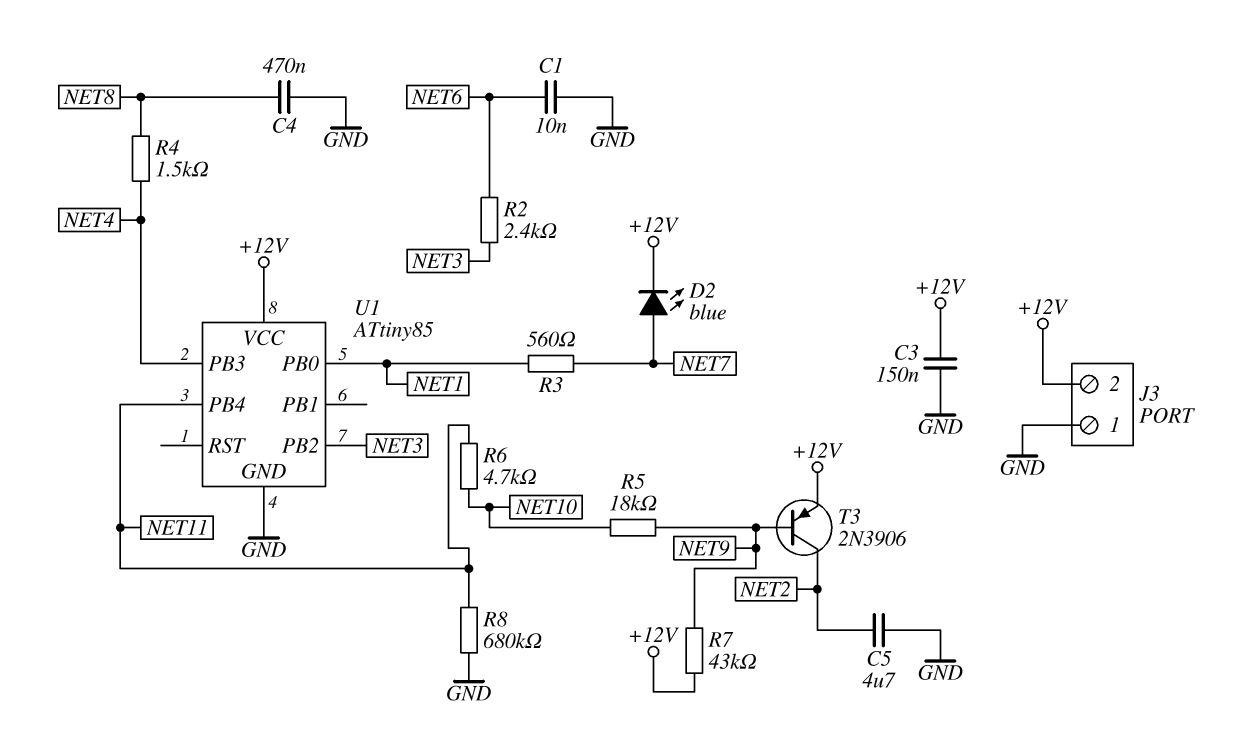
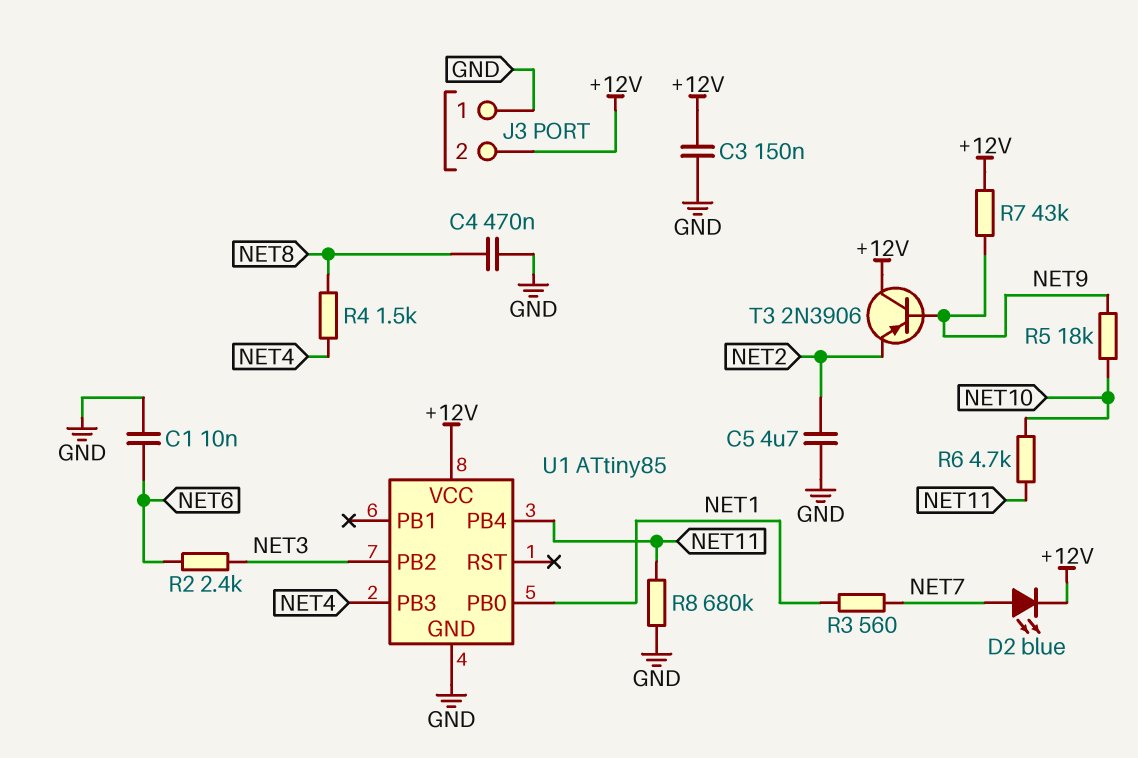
T3: PNP 2N3906 (B NET9, C NET2, E +12V) -> PNP 2N3906 (B NET9, C +12V, E NET2)

